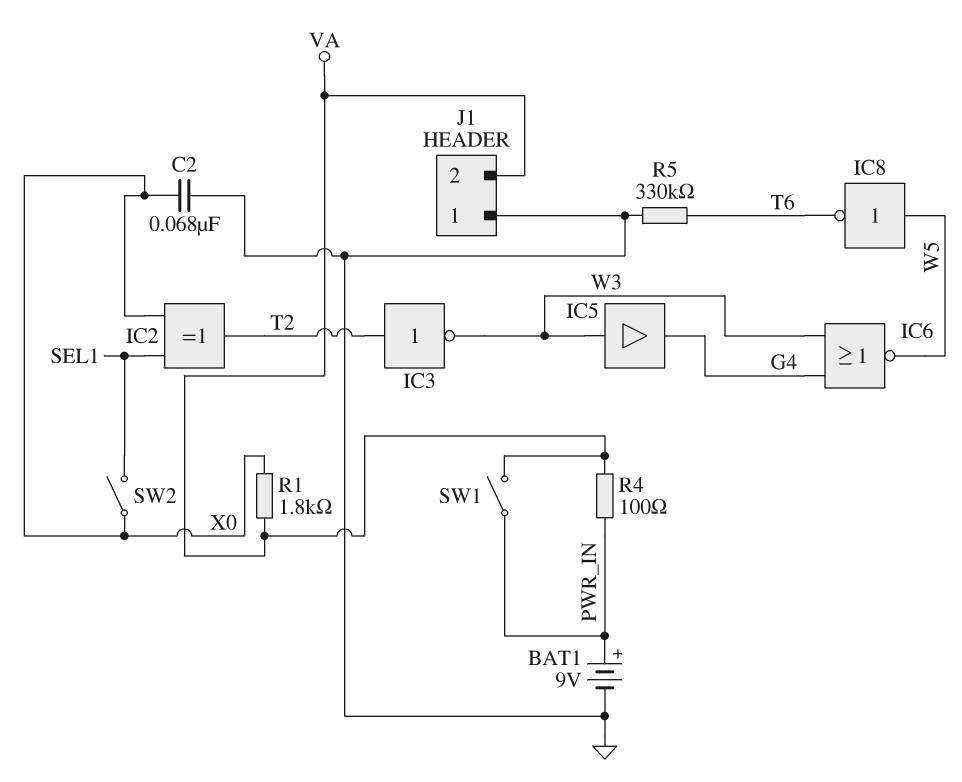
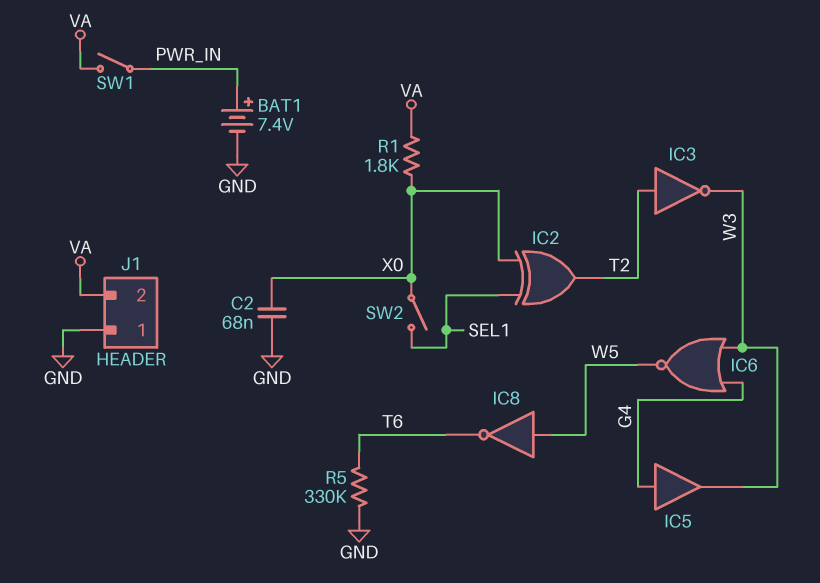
BAT1: 9V (plus PWR_IN, minus GND) -> 7.4V (plus PWR_IN, minus GND)
IC5: buffer (in W3, out G4) -> buffer (in G4, out W3)
R4: 100 (PWR_IN, VA) -> none

